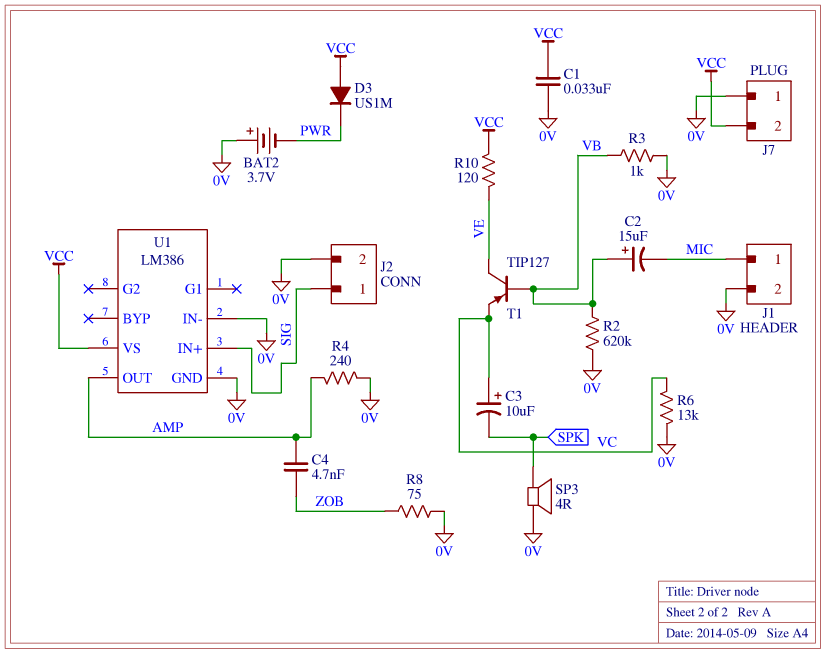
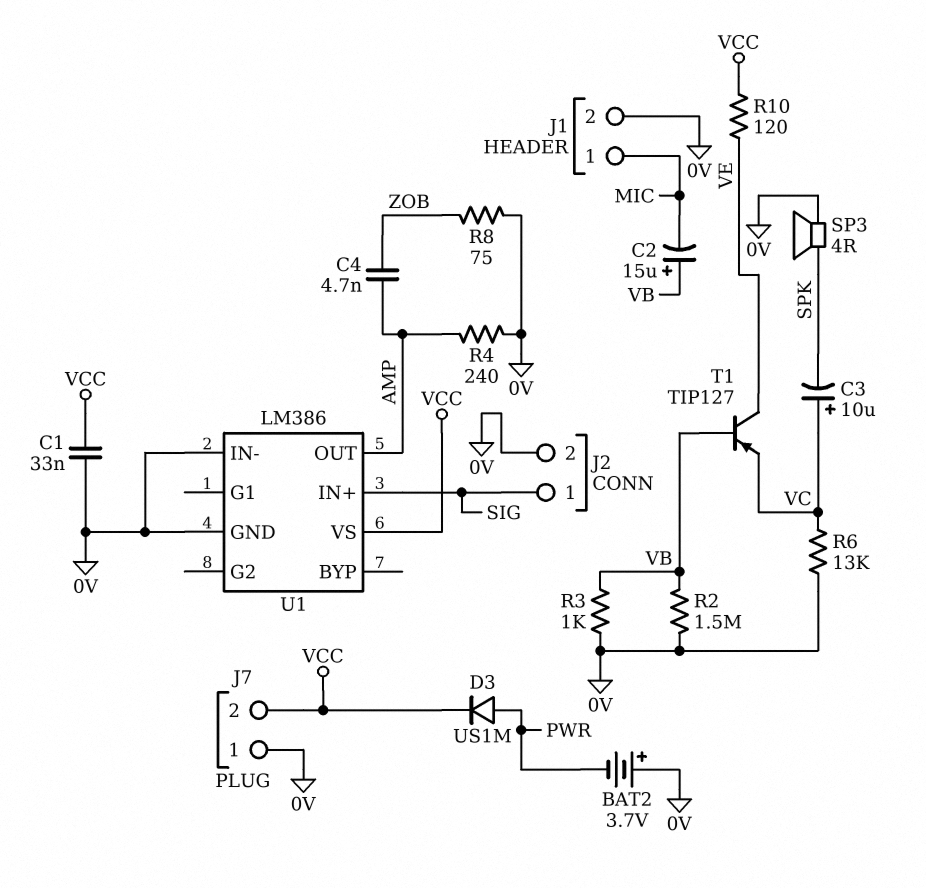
D3: diode US1M (A VCC, K PWR) -> diode US1M (A PWR, K VCC)
R2: 620k (0V, VB) -> 1.5M (0V, VB)

